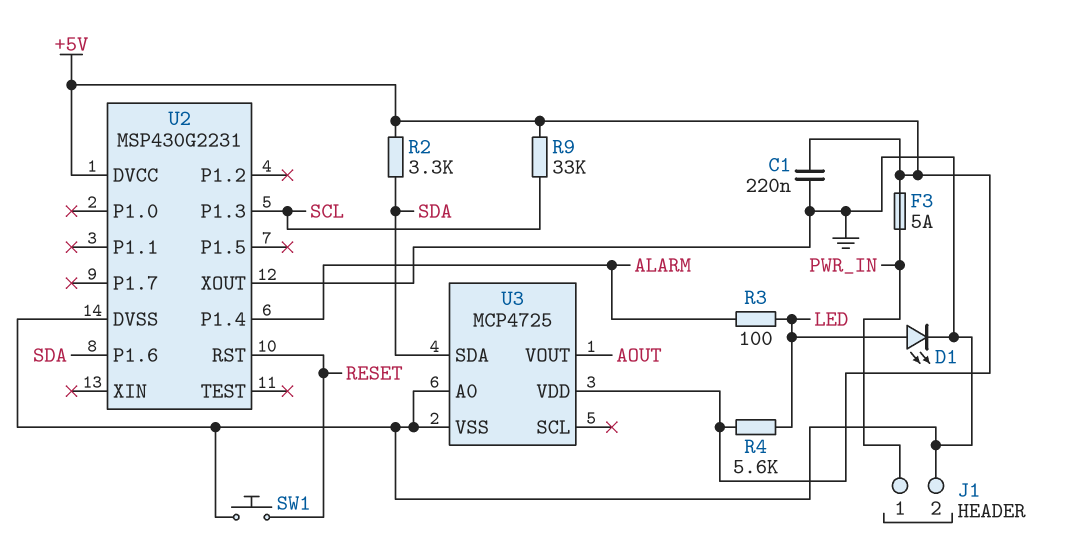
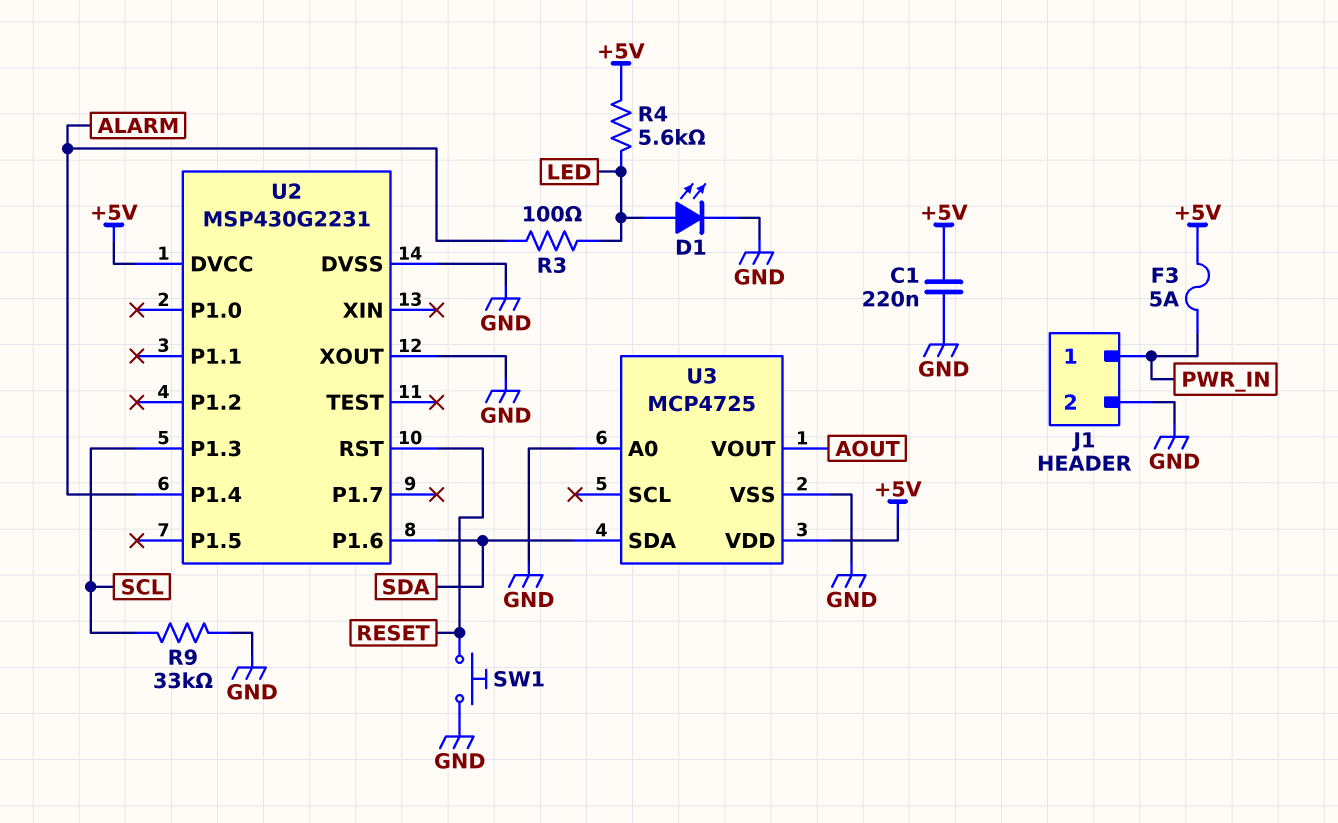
R2: 3.3k (+5V, SDA) -> none
R9: 33k (+5V, SCL) -> 33k (GND, SCL)

